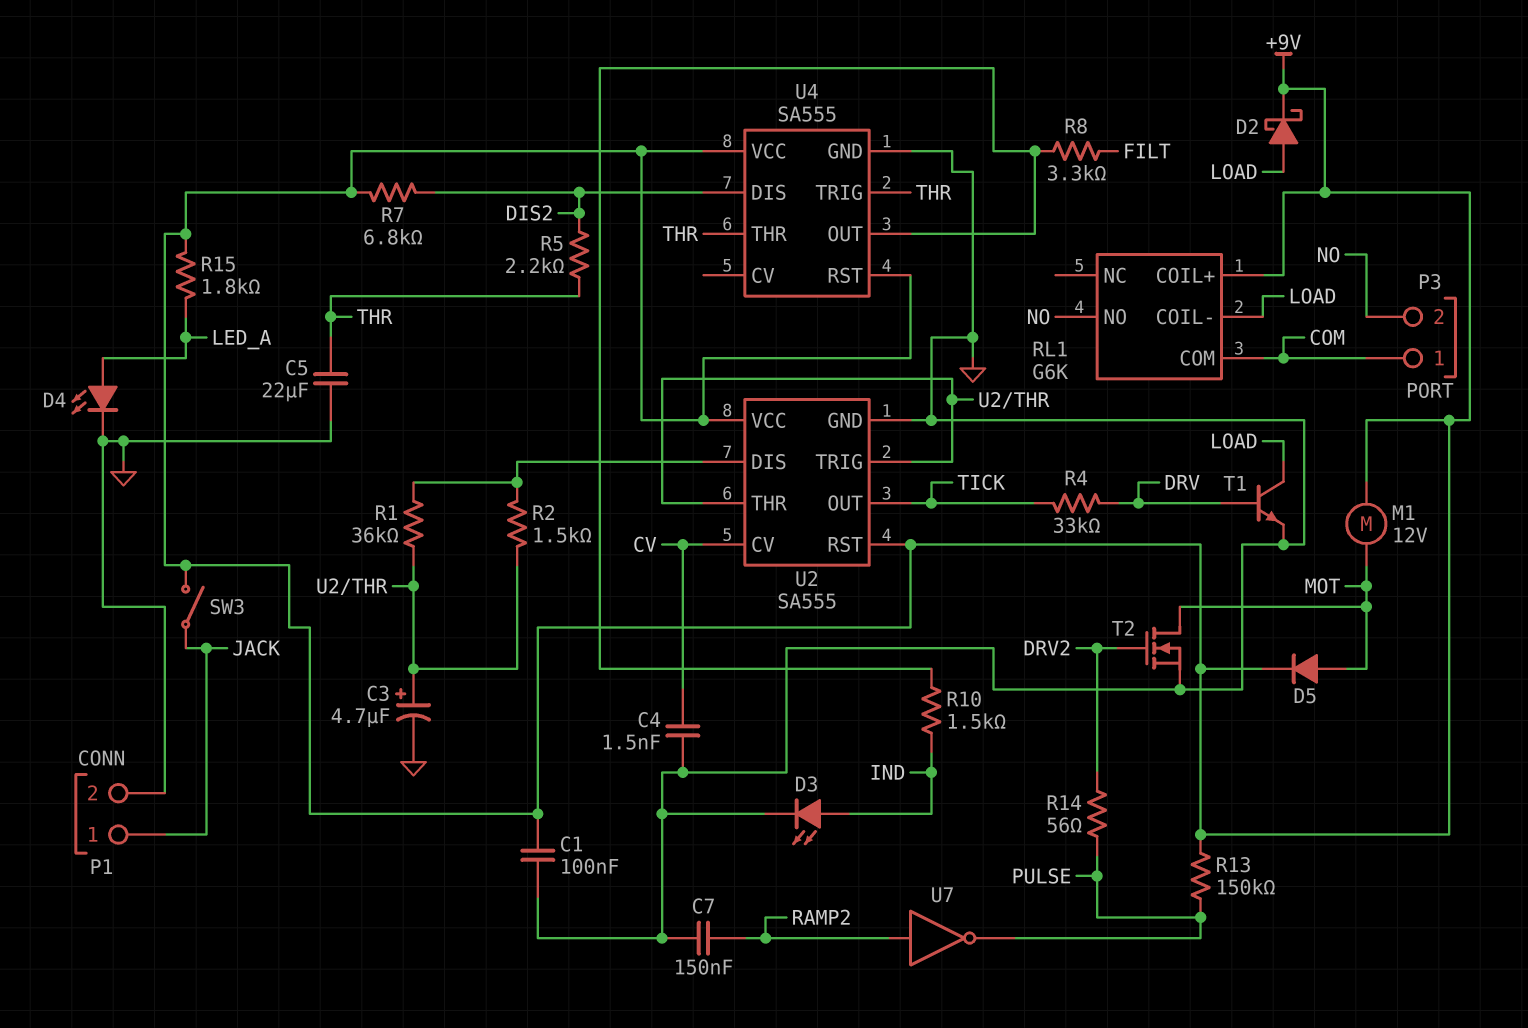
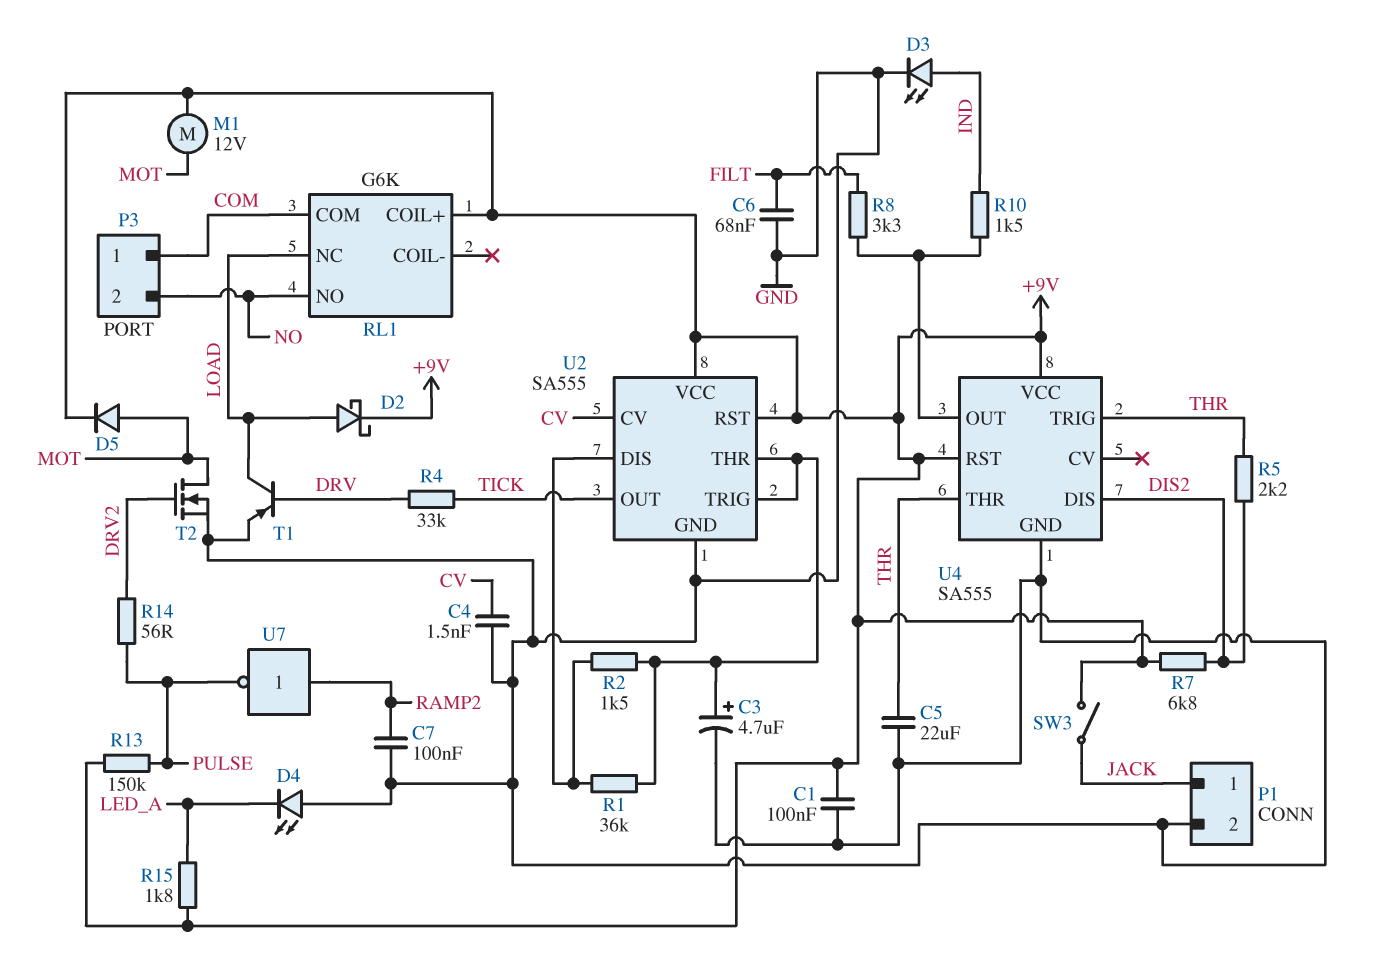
C6: none -> 68nF (FILT, GND)
C7: 150nF (GND, RAMP2) -> 100nF (GND, RAMP2)
D4: LED (A LED_A, K GND) -> LED (A GND, K LED_A)
RL1 pin COIL-: LOAD -> none
RL1 pin NC: none -> LOAD
T1: NPN (B DRV, C LOAD, E GND) -> PNP (B DRV, C LOAD, E GND)

